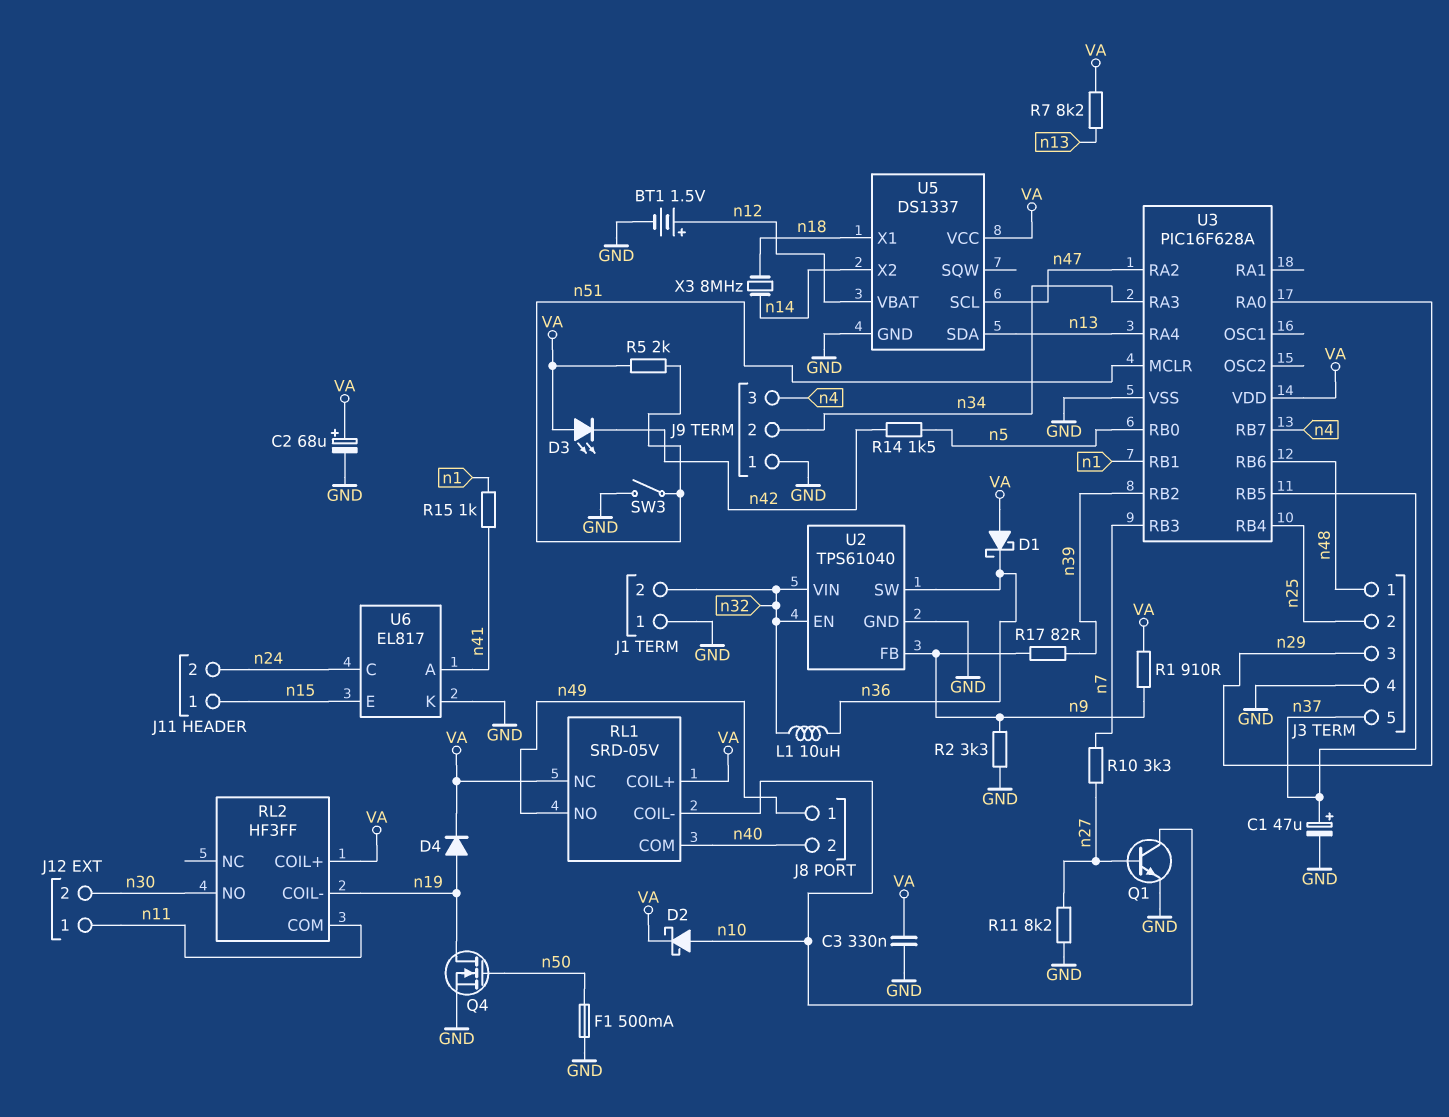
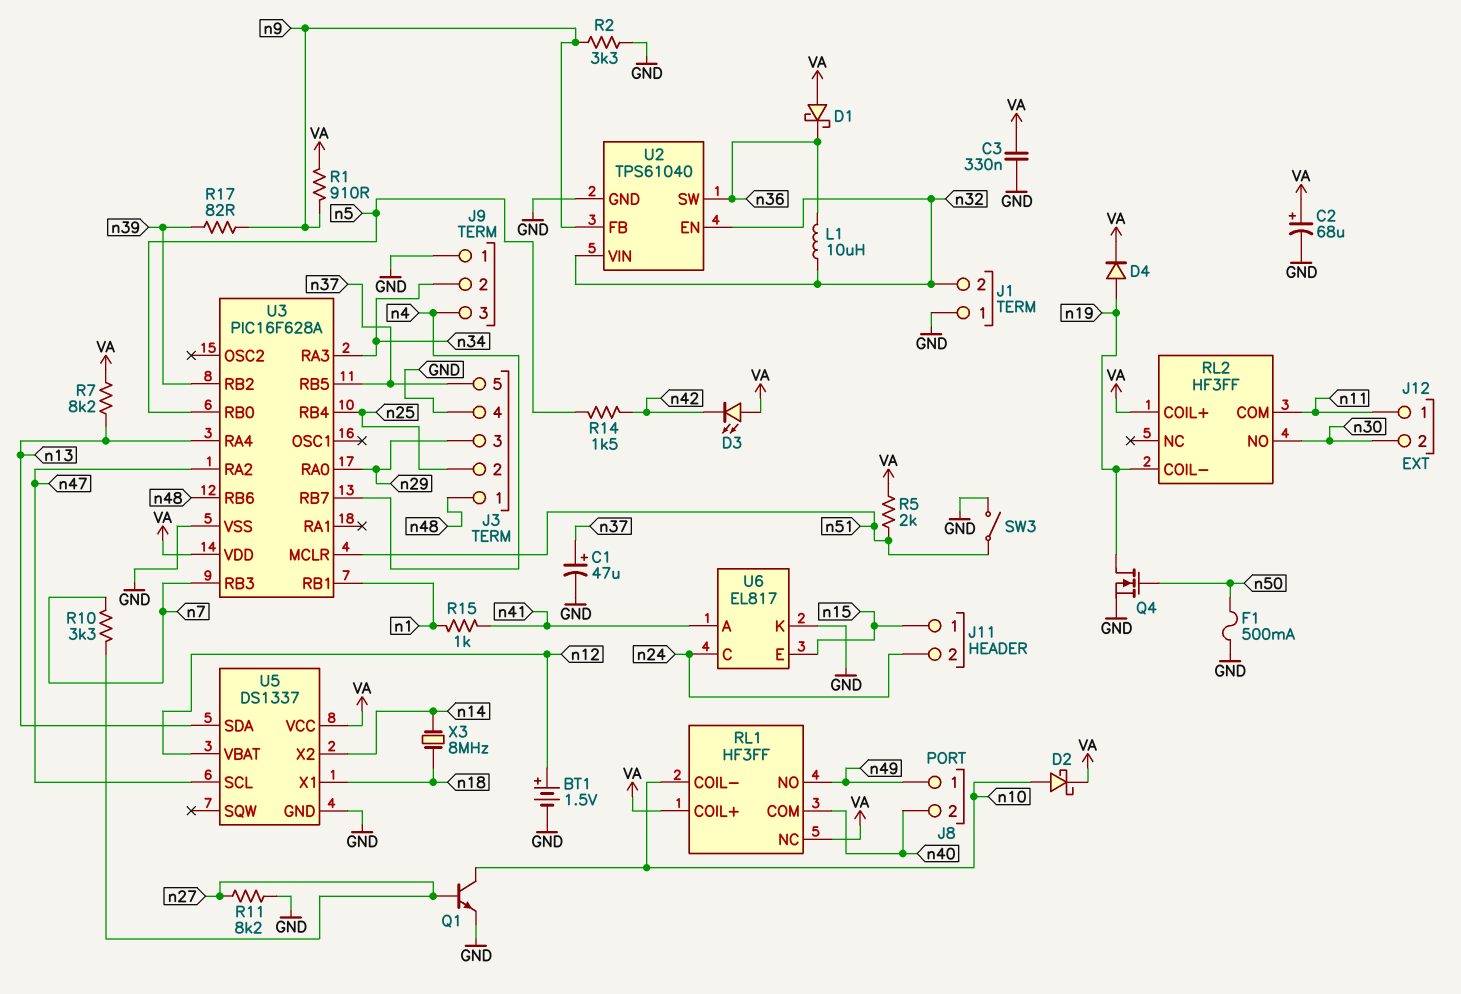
RL1: SRD-05V -> HF3FF

